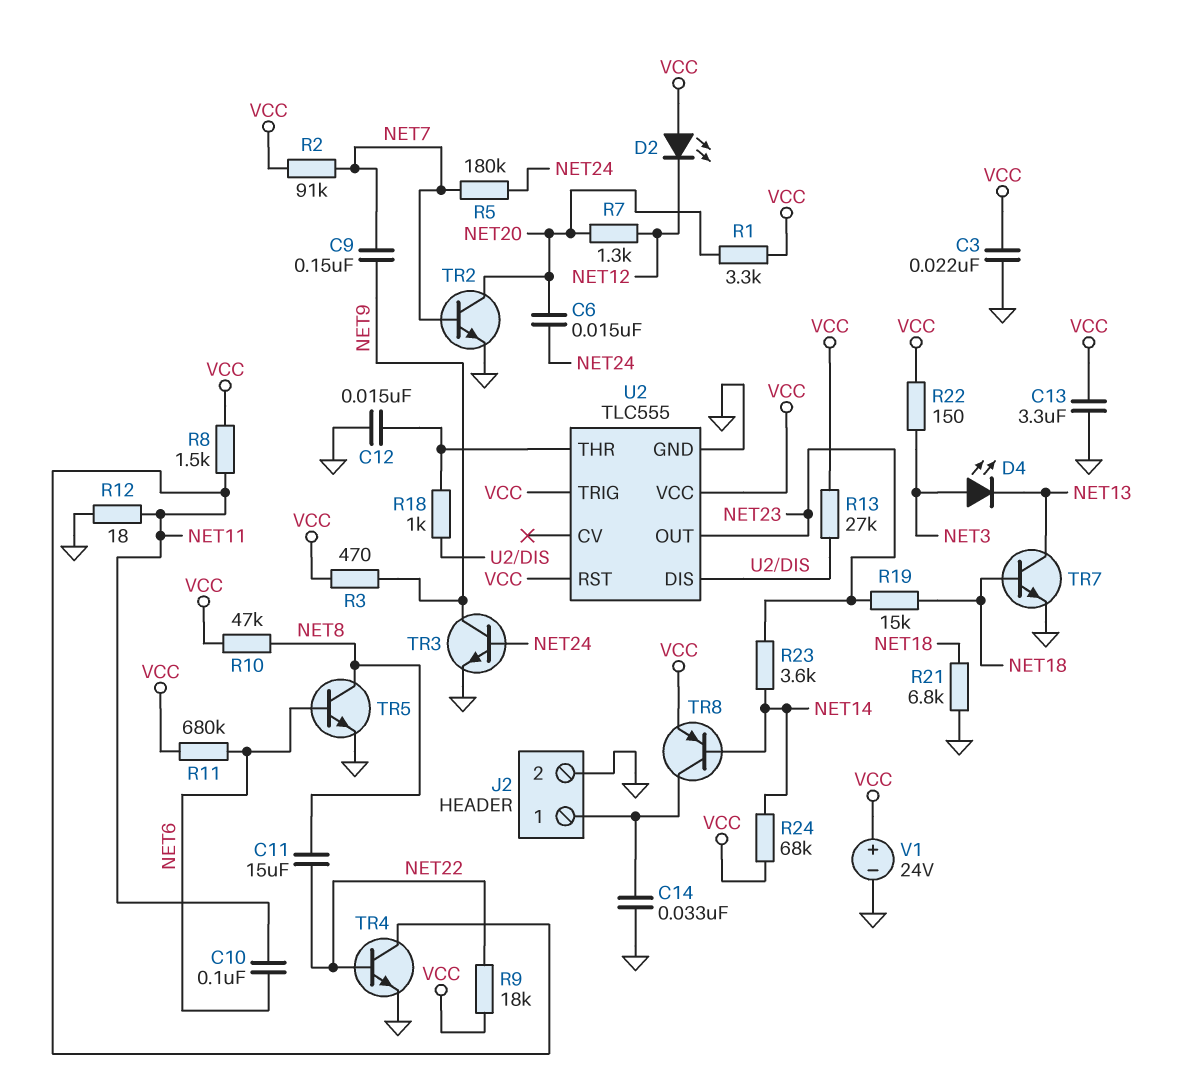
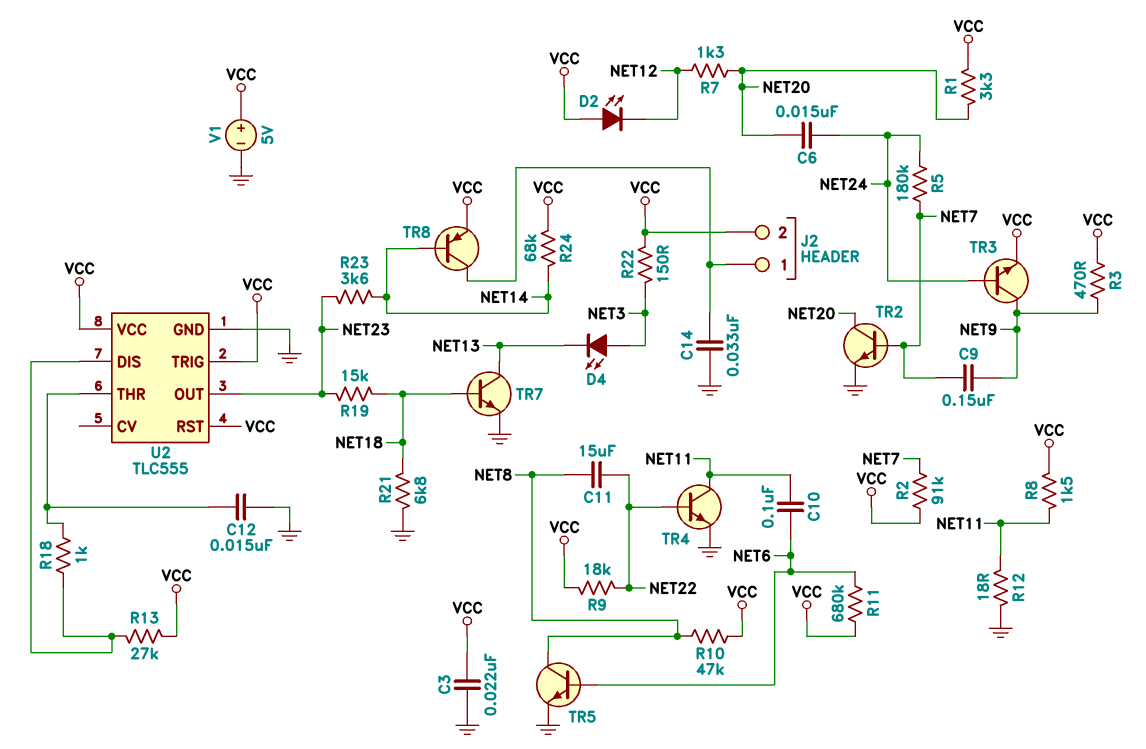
C13: 3.3uF (GND, VCC) -> none
J2 pin 2: GND -> VCC
TR3: NPN (B NET24, C NET9, E GND) -> NPN (B NET24, C NET9, E VCC)
V1: 24V (plus VCC, minus GND) -> 5V (plus VCC, minus GND)

